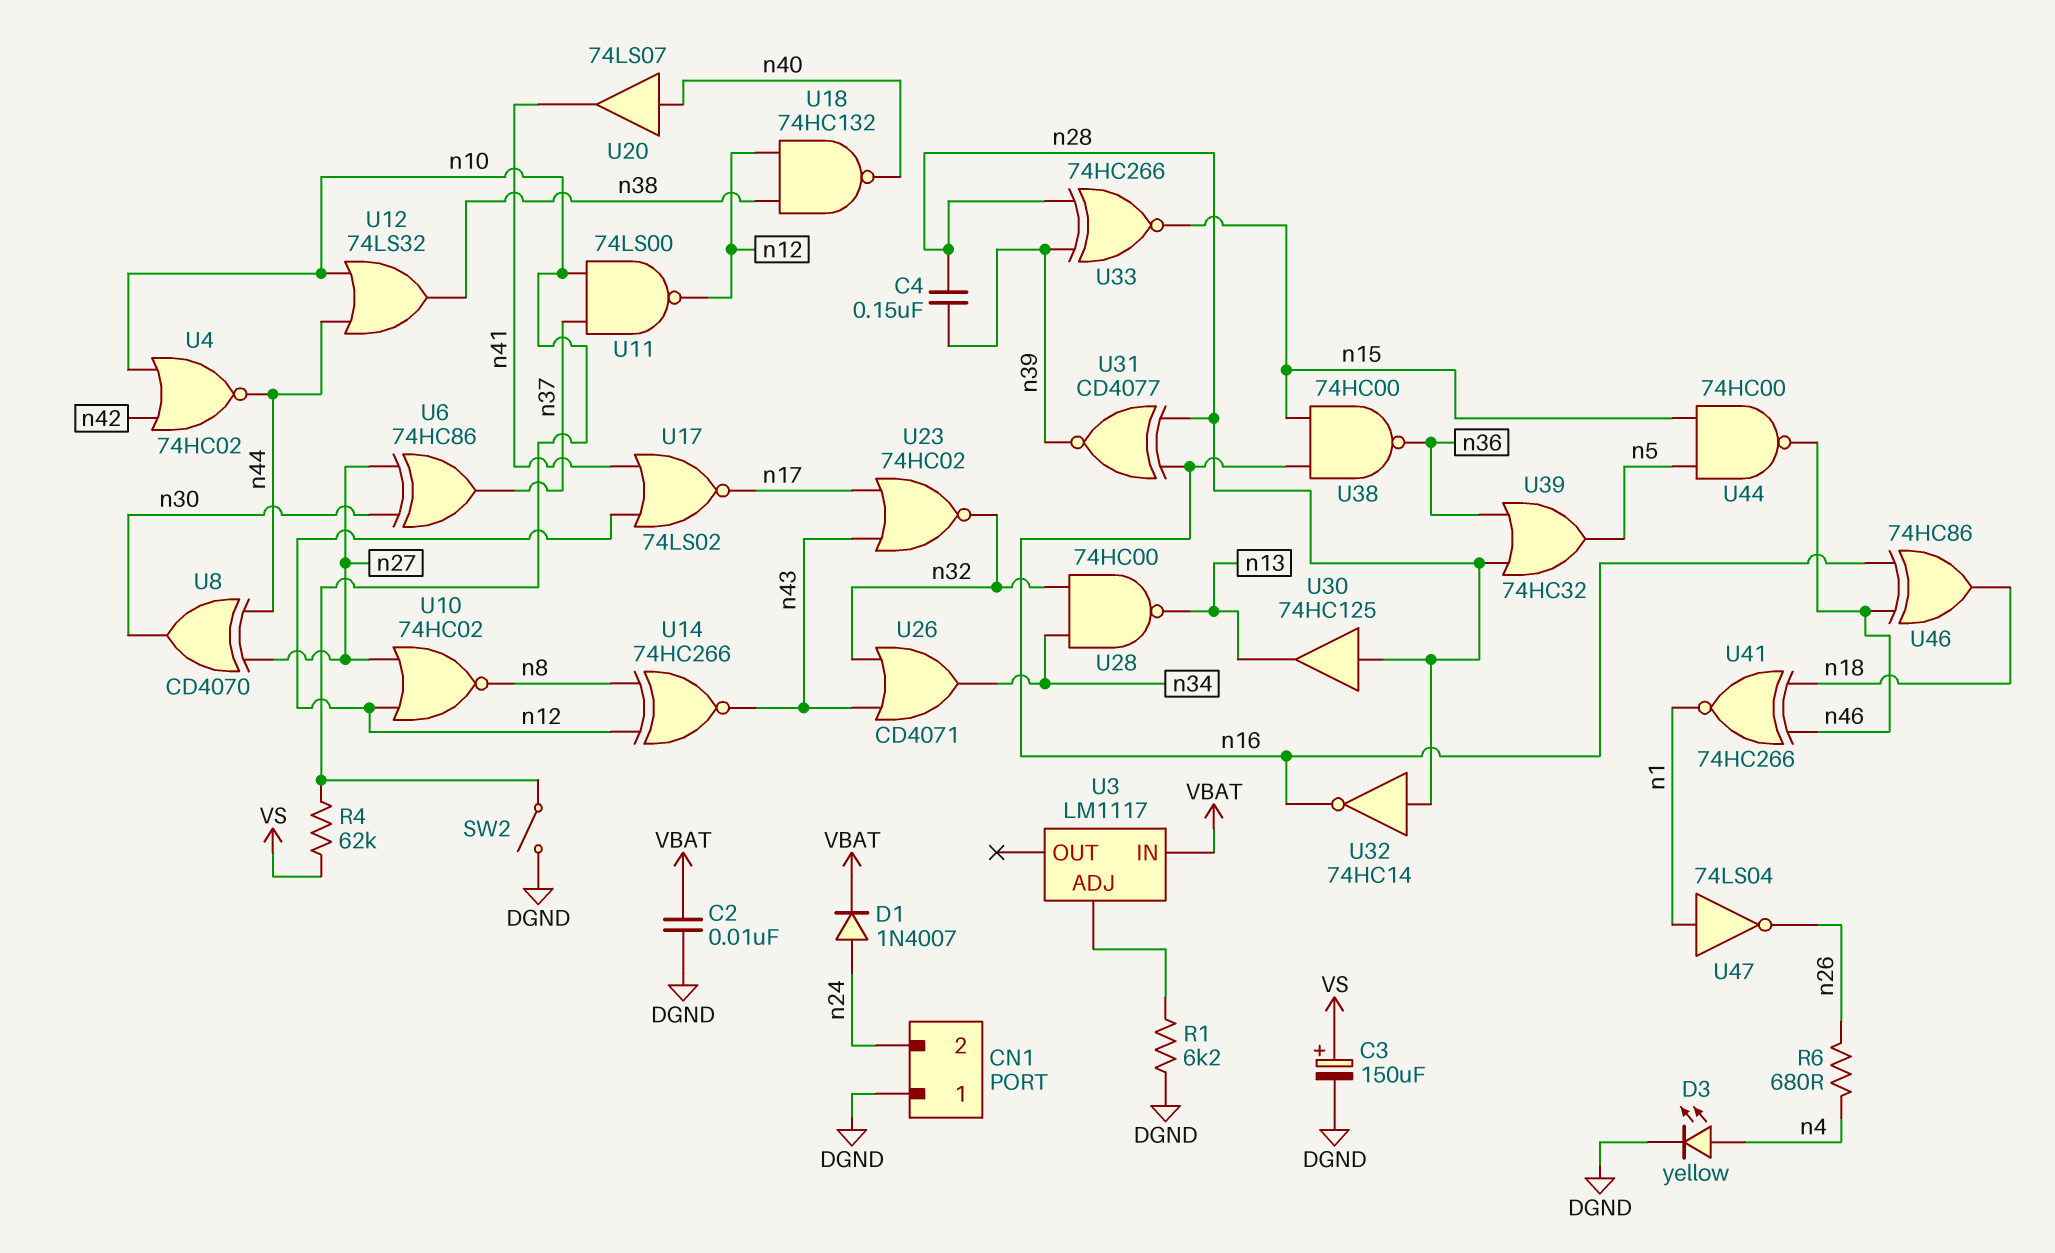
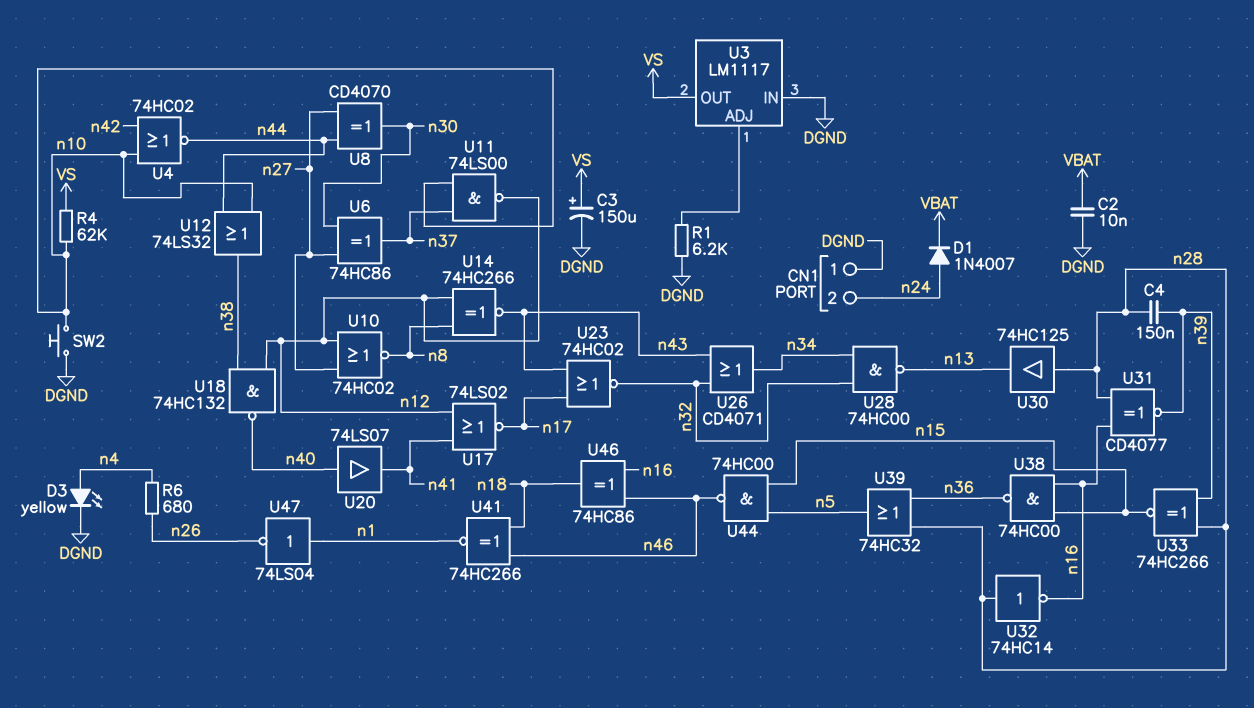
SW2: switch (DGND, n10) -> button (DGND, n10)
U3 pin IN: VBAT -> DGND
U3 pin OUT: none -> VS

